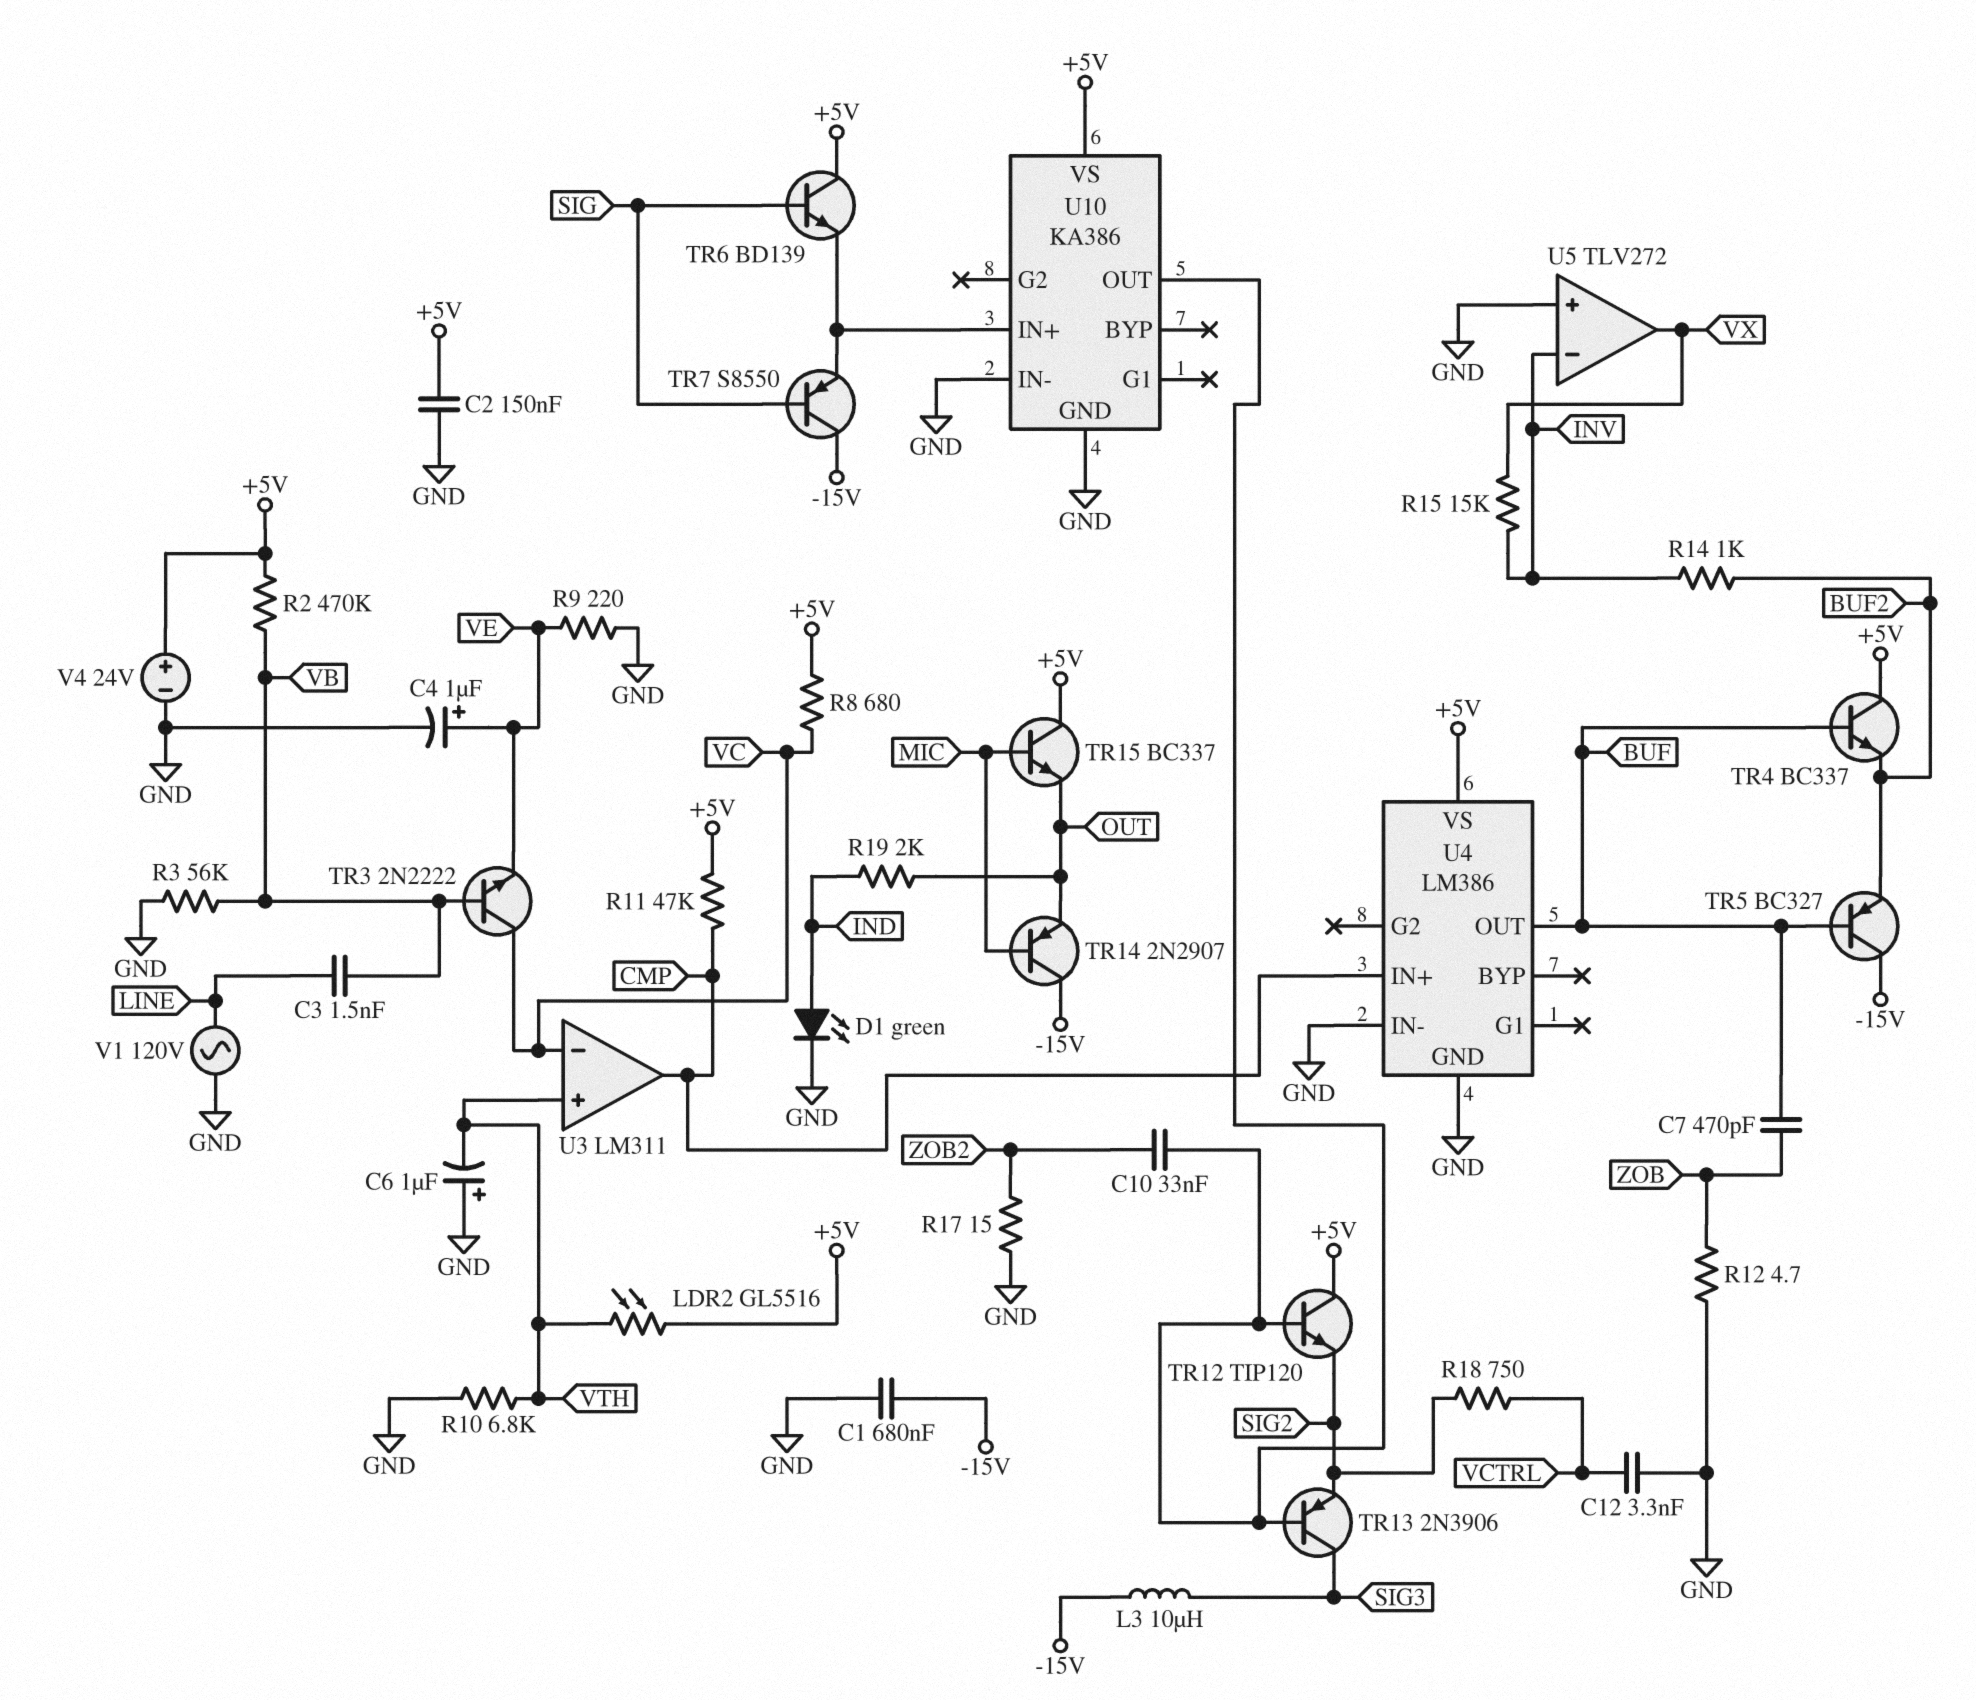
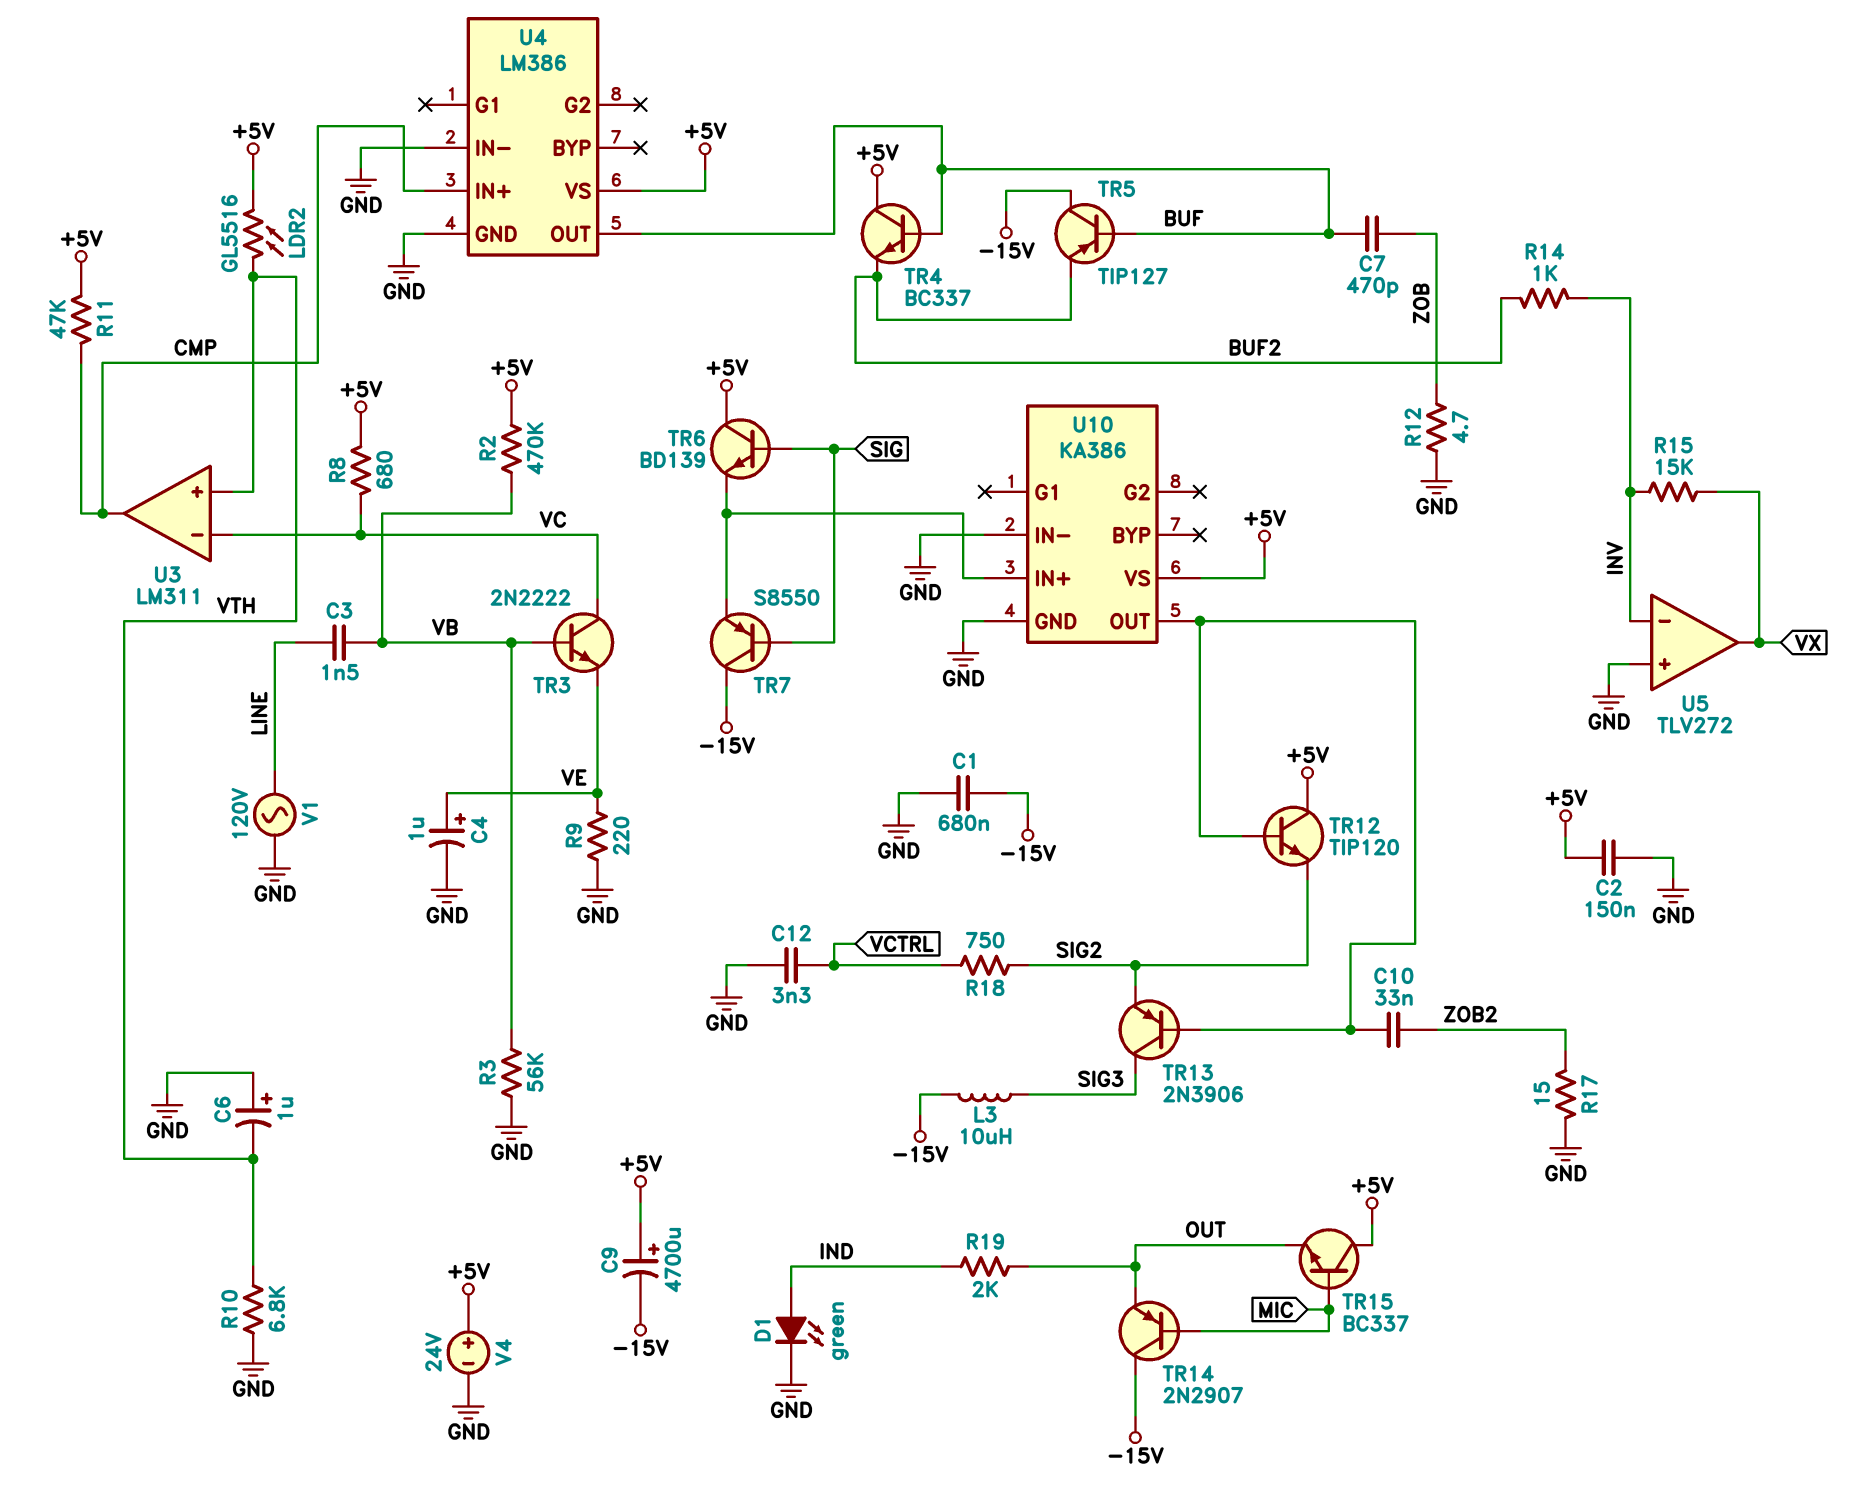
C9: none -> 4700uF (plus +5V, minus -15V)
TR5: PNP BC327 (B BUF, C -15V, E BUF2) -> PNP TIP127 (B BUF, C -15V, E BUF2)

